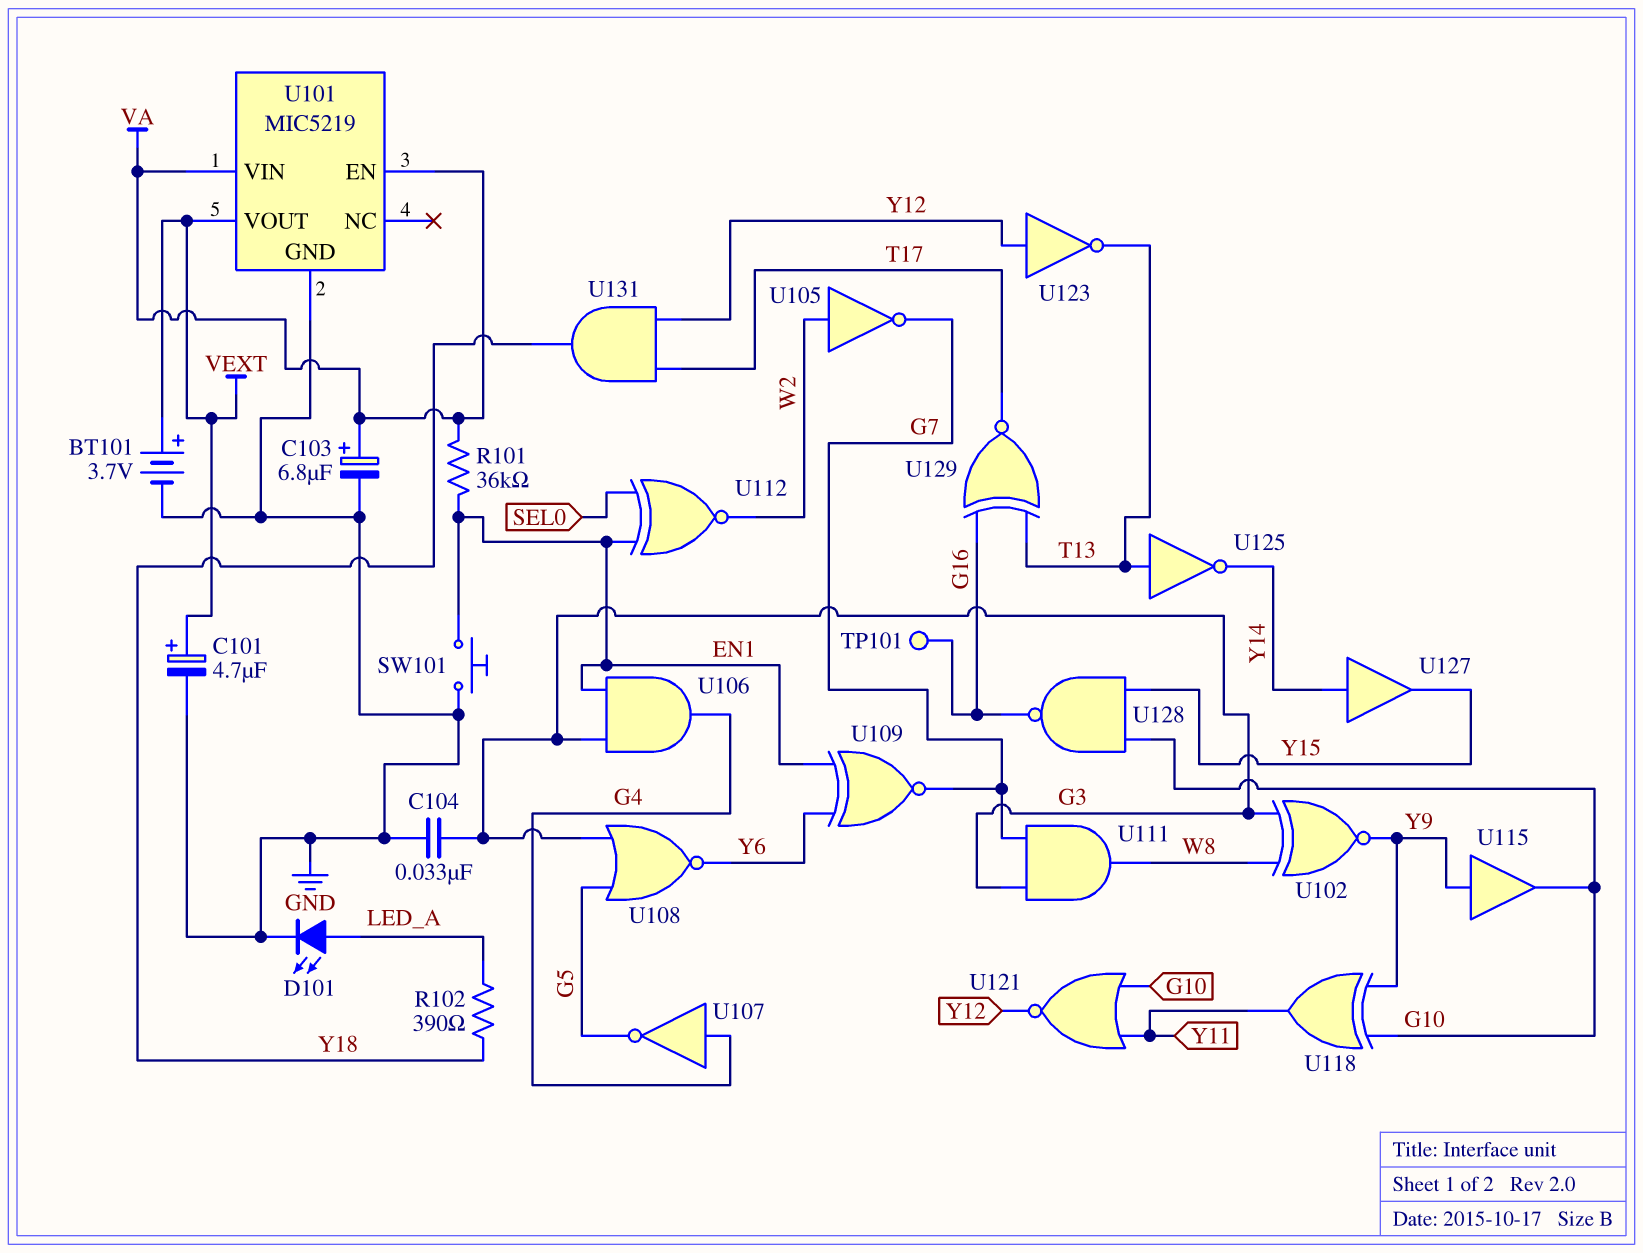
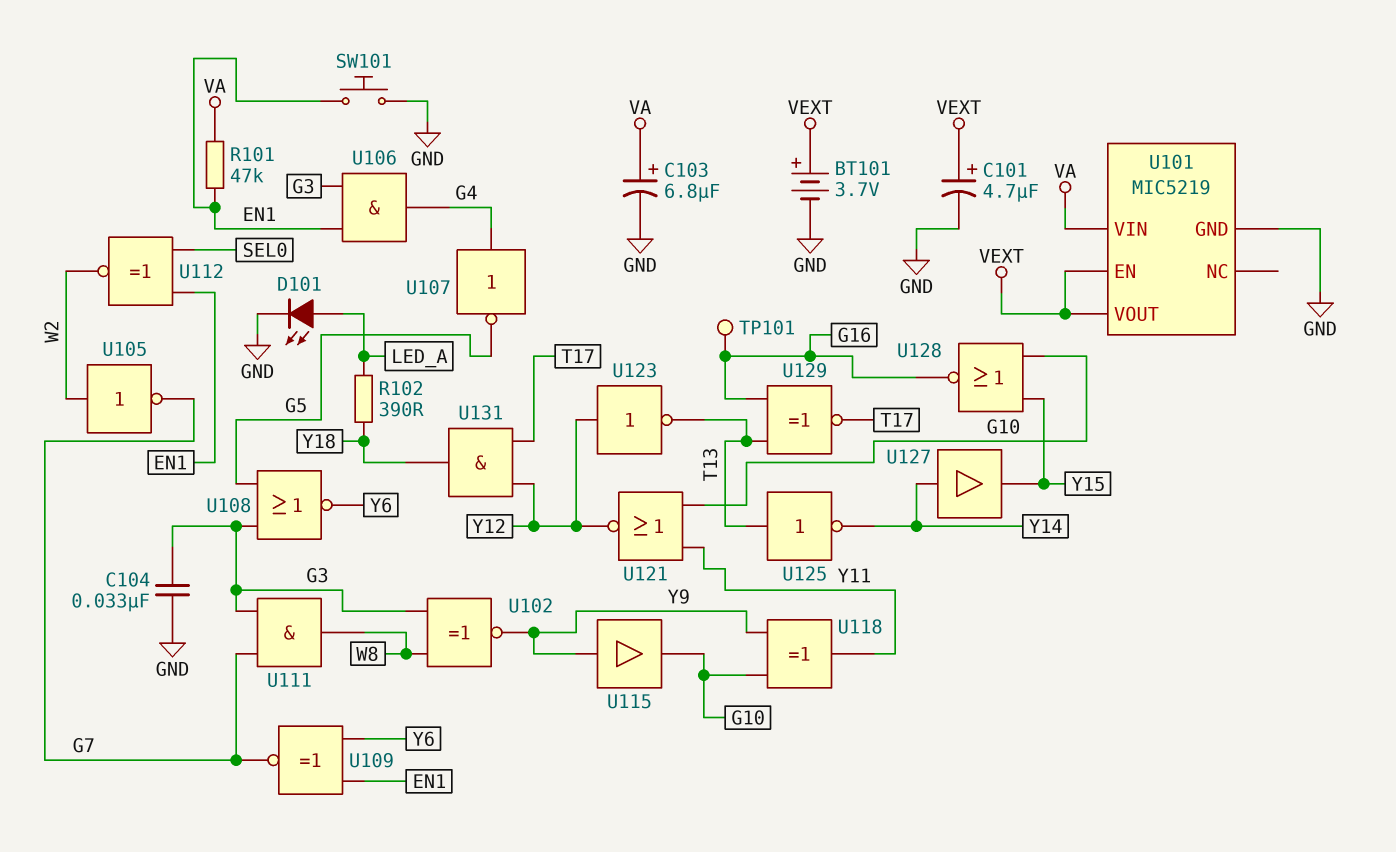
R101: 36k (EN1, VA) -> 47k (EN1, VA)
U101 pin EN: VA -> VEXT
U128: NAND (in G10, in Y15, out G16) -> NOR (in G10, in Y15, out G16)

